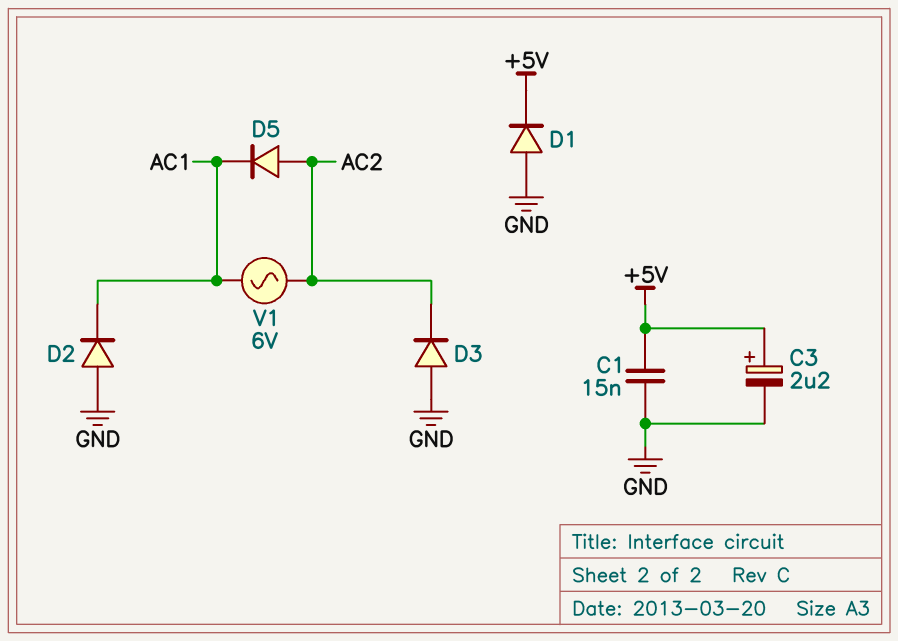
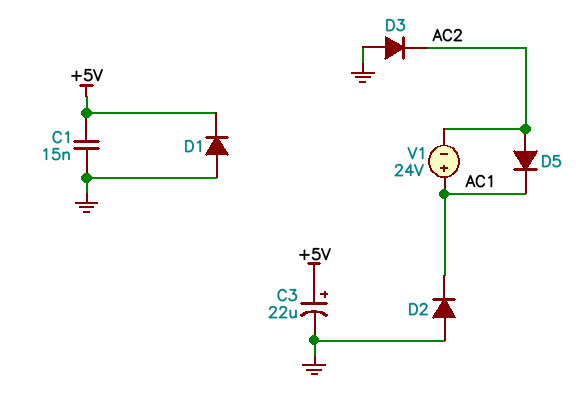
C3: 2.2uF (plus +5V, minus GND) -> 22uF (plus +5V, minus GND)
V1: AC 6V (AC1, AC2) -> 24V (plus AC1, minus AC2)

